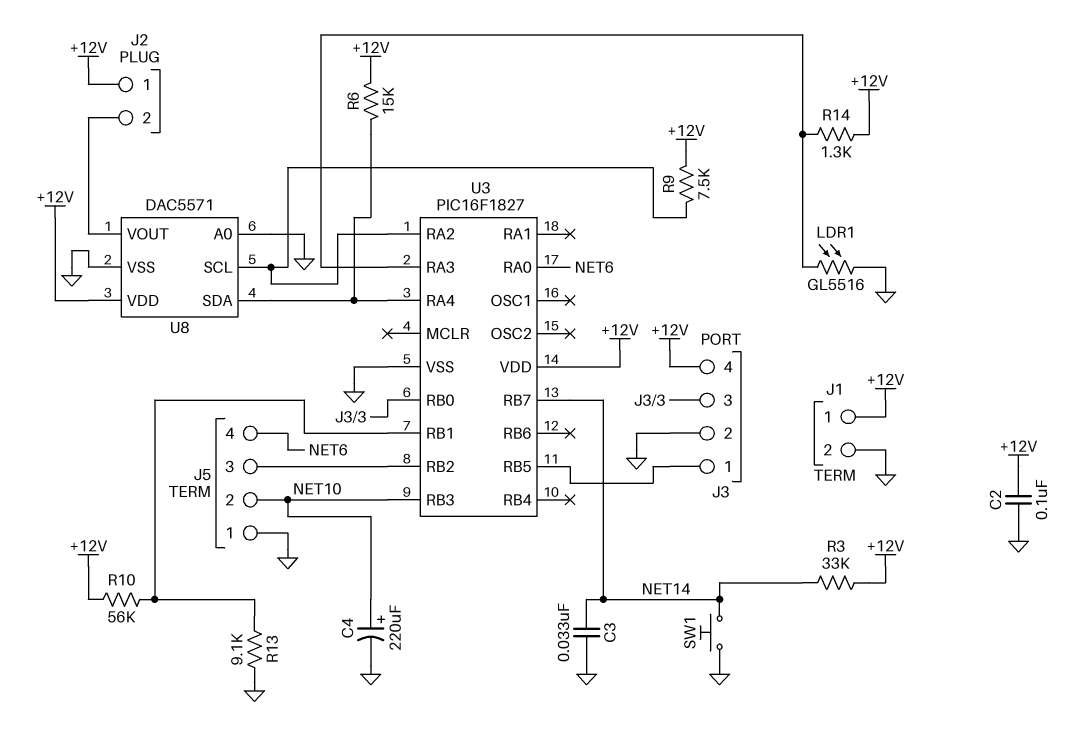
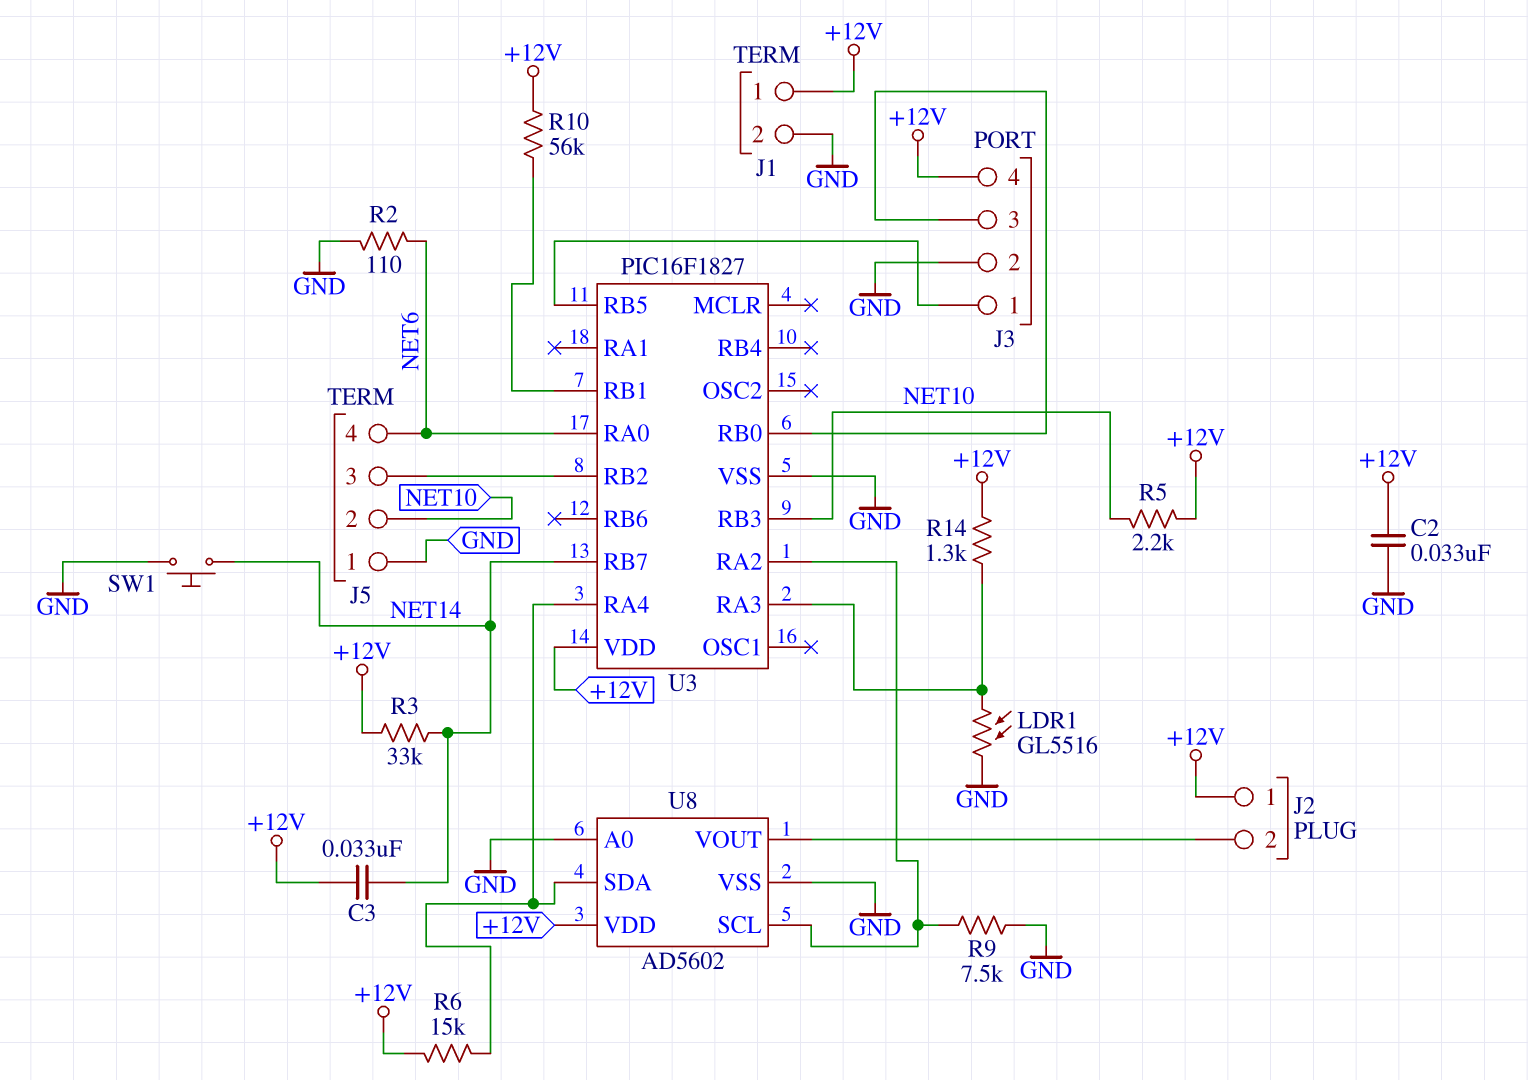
C2: 100nF (+12V, GND) -> 33nF (+12V, GND)
C3: 33nF (GND, NET14) -> 33nF (+12V, NET14)
C4: 220uF (plus NET10, minus GND) -> none
R2: none -> 110 (GND, NET6)
R5: none -> 2.2k (+12V, NET10)
R9: 7.5k (+12V, U3/RA2) -> 7.5k (GND, U3/RA2)
R13: 9.1k (GND, U3/RB1) -> none
U8: DAC5571 -> AD5602

